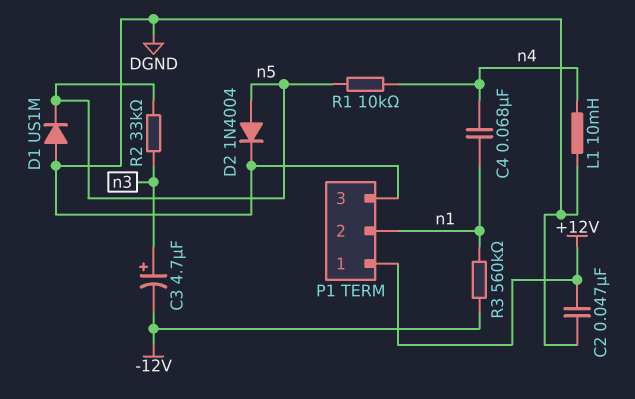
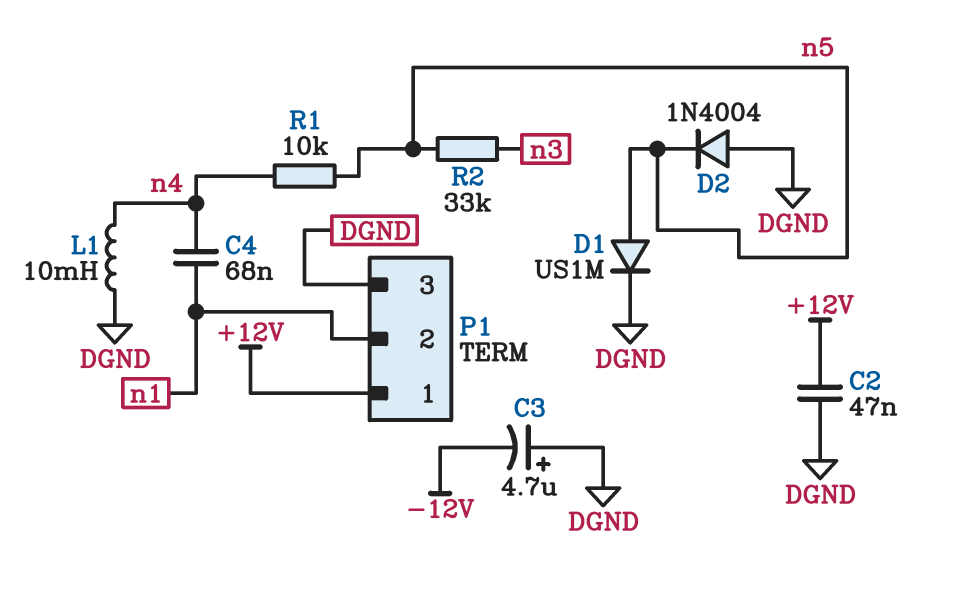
C3: 4.7uF (plus n3, minus -12V) -> 4.7uF (plus DGND, minus -12V)
D1: diode US1M (A DGND, K n5) -> diode US1M (A n5, K DGND)
D2: diode 1N4004 (A n5, K DGND) -> diode 1N4004 (A DGND, K n5)
R3: 560k (-12V, n1) -> none

